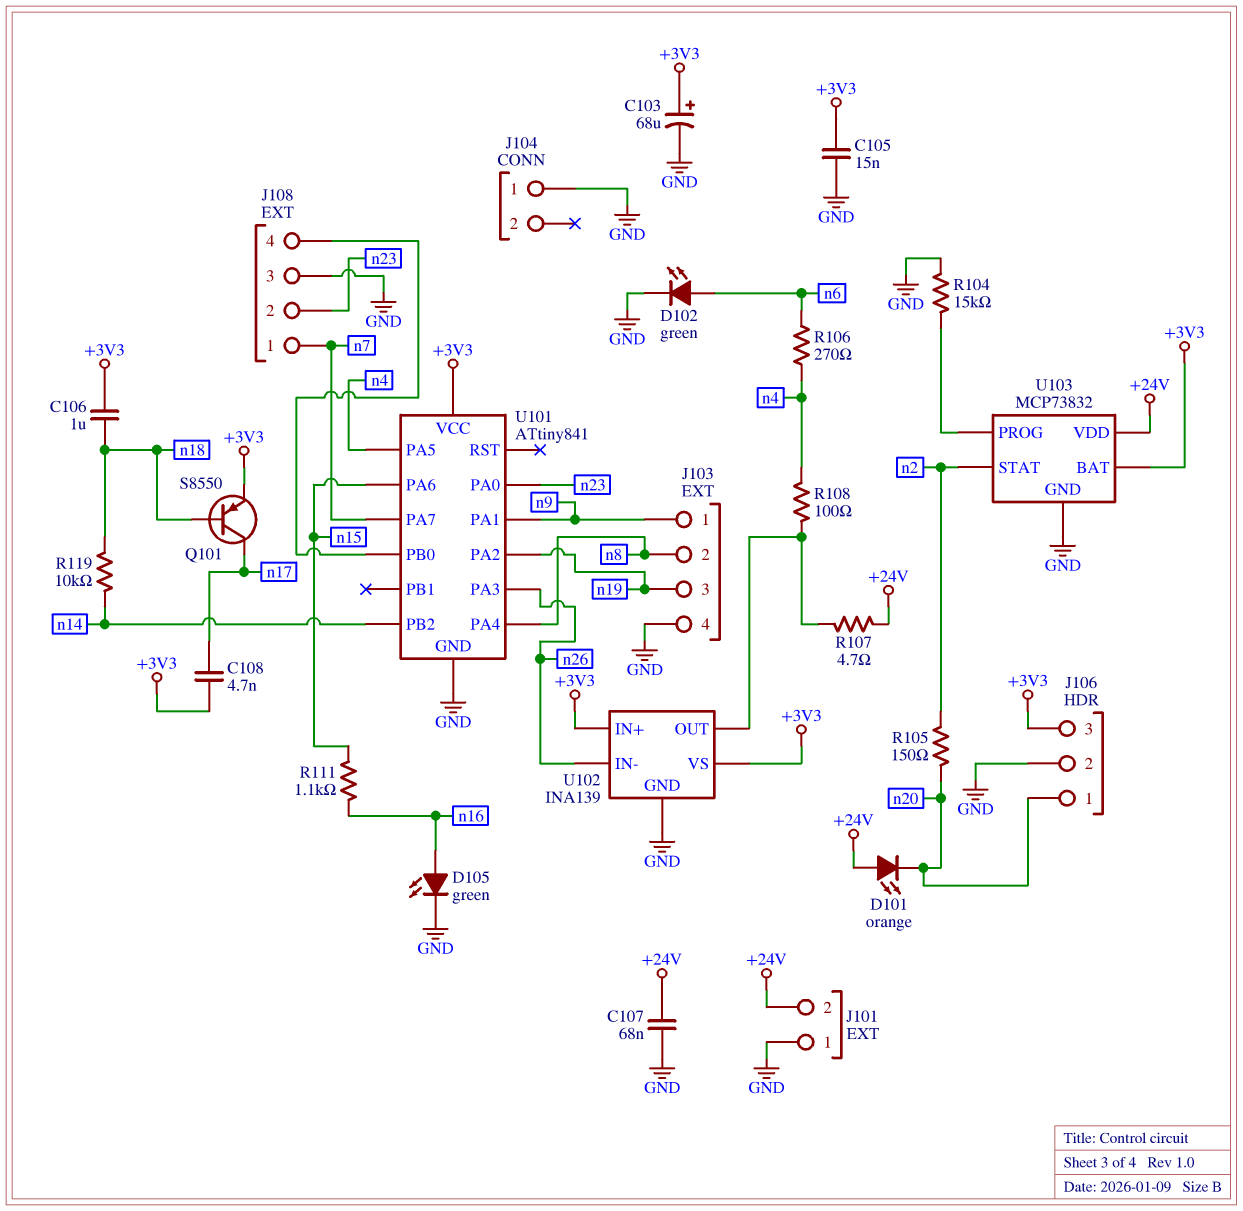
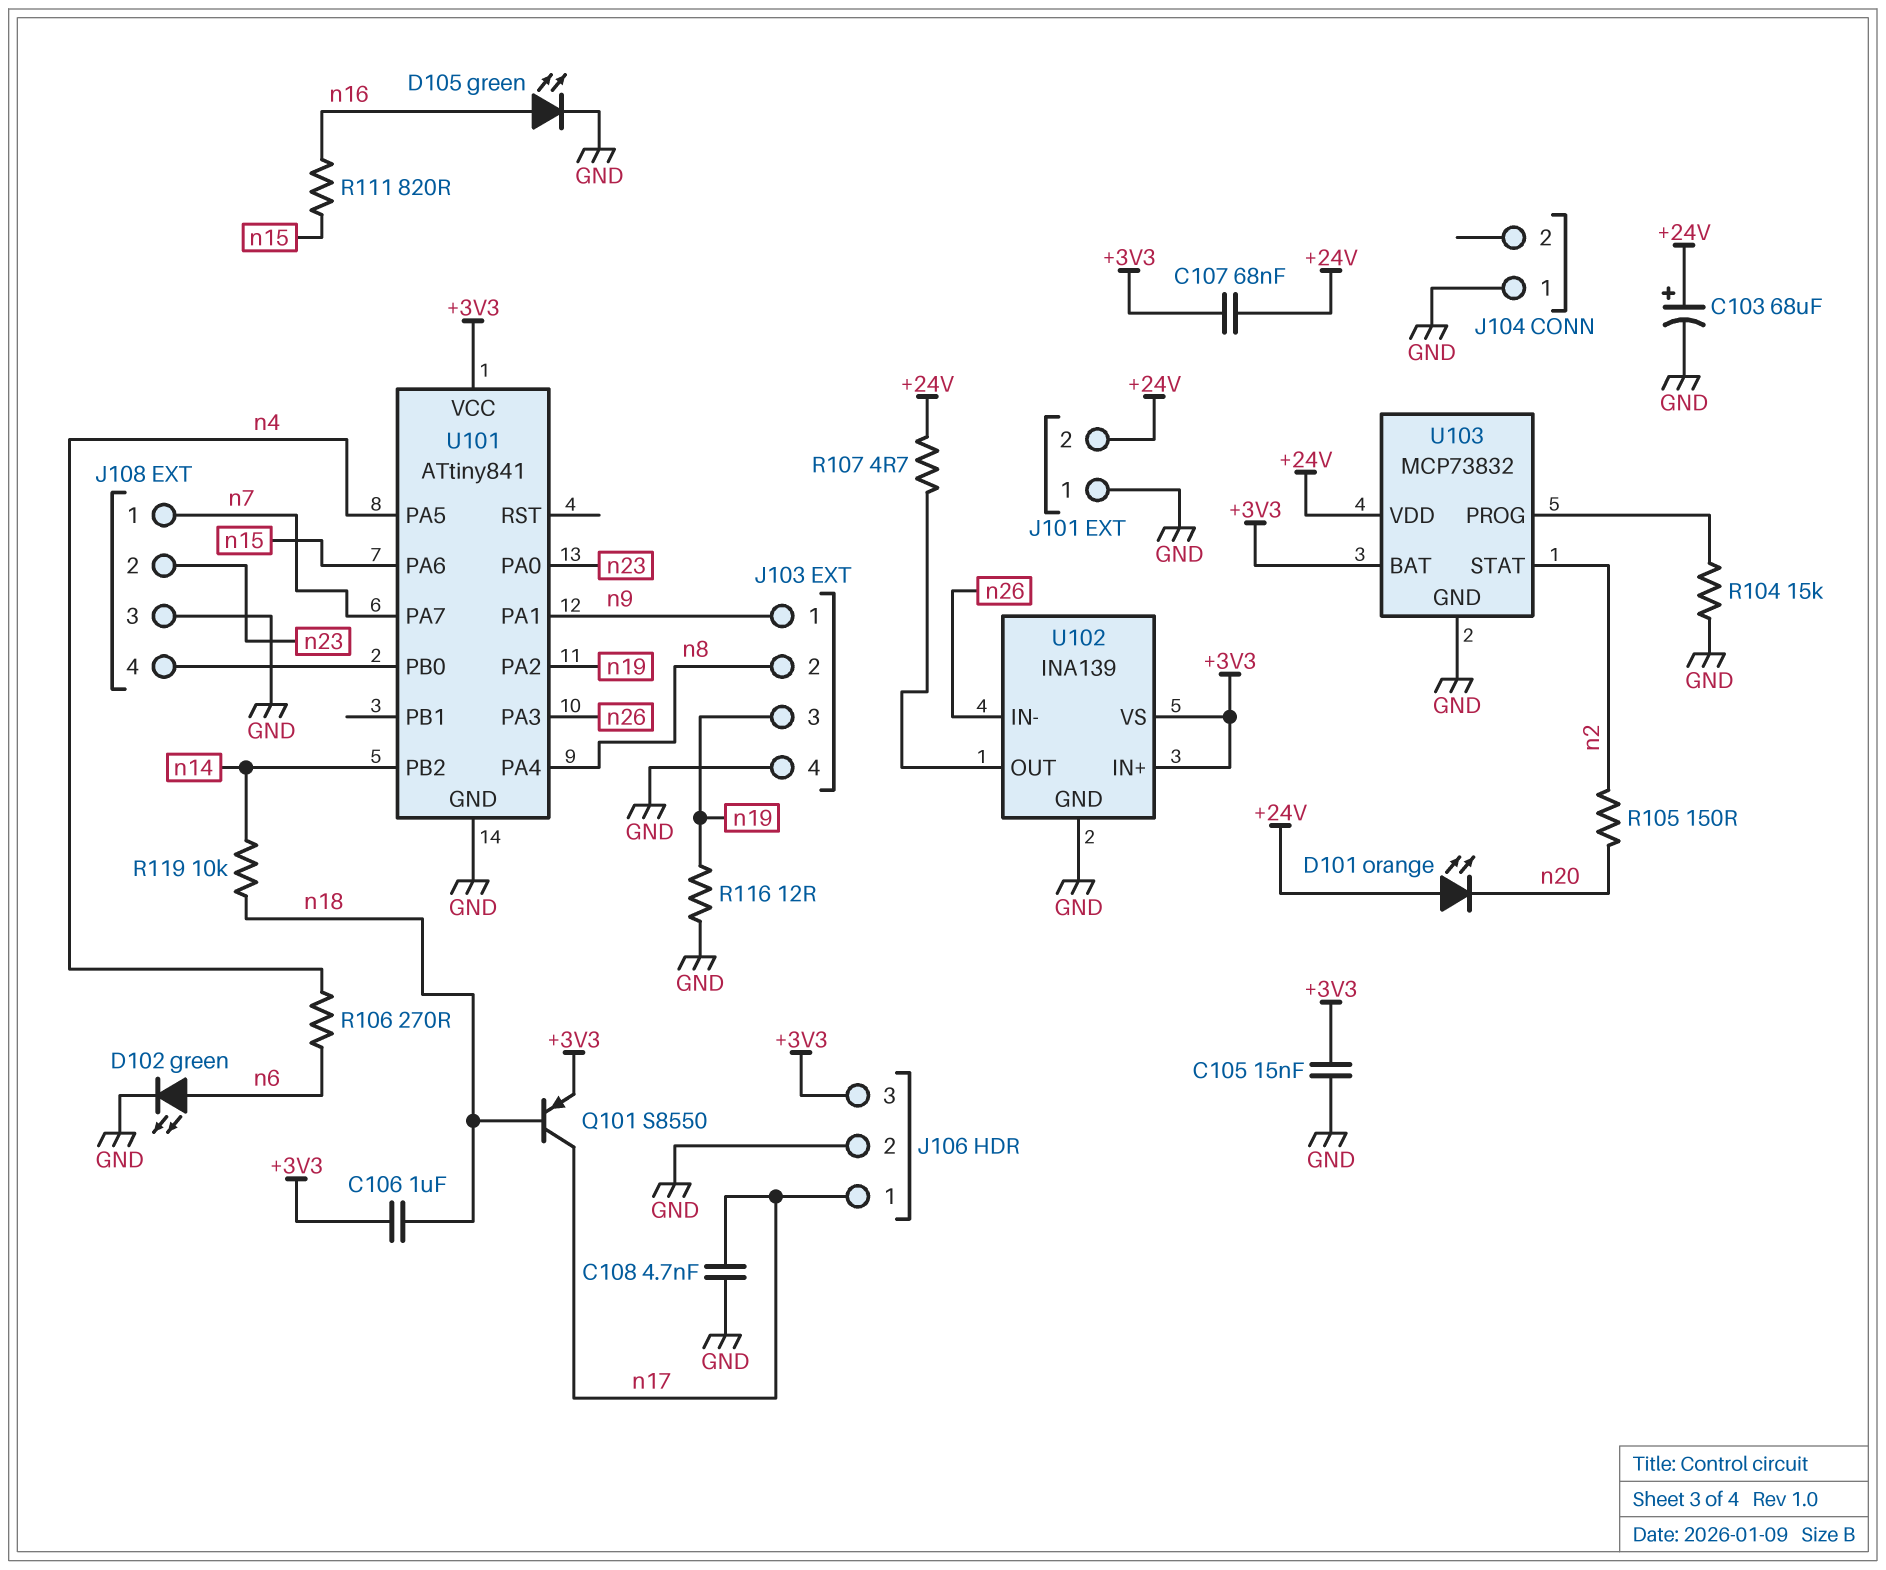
C103: 68uF (plus +3V3, minus GND) -> 68uF (plus +24V, minus GND)
C107: 68nF (+24V, GND) -> 68nF (+3V3, +24V)
C108: 4.7nF (+3V3, n17) -> 4.7nF (GND, n17)
J106 pin 1: n20 -> n17
R108: 100 (U102/OUT, n4) -> none
R111: 1.1k (n15, n16) -> 820 (n15, n16)
R116: none -> 12 (GND, n19)

